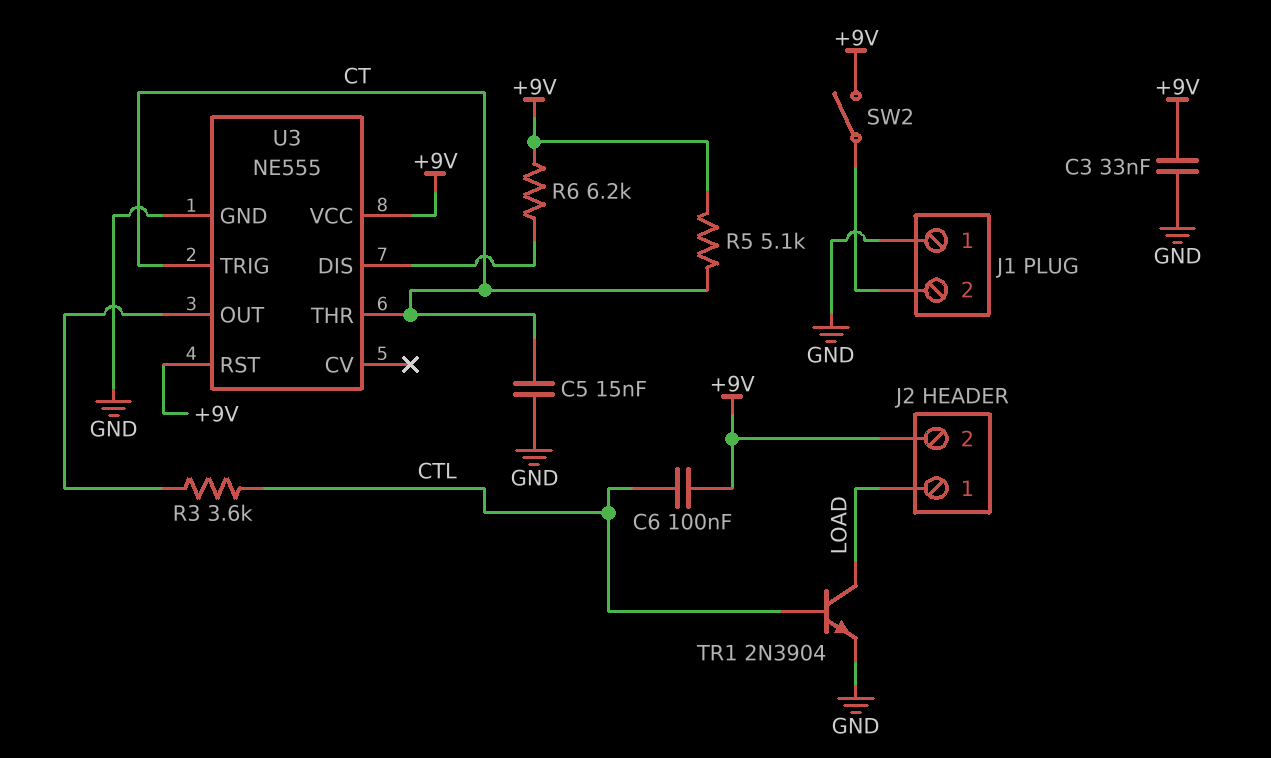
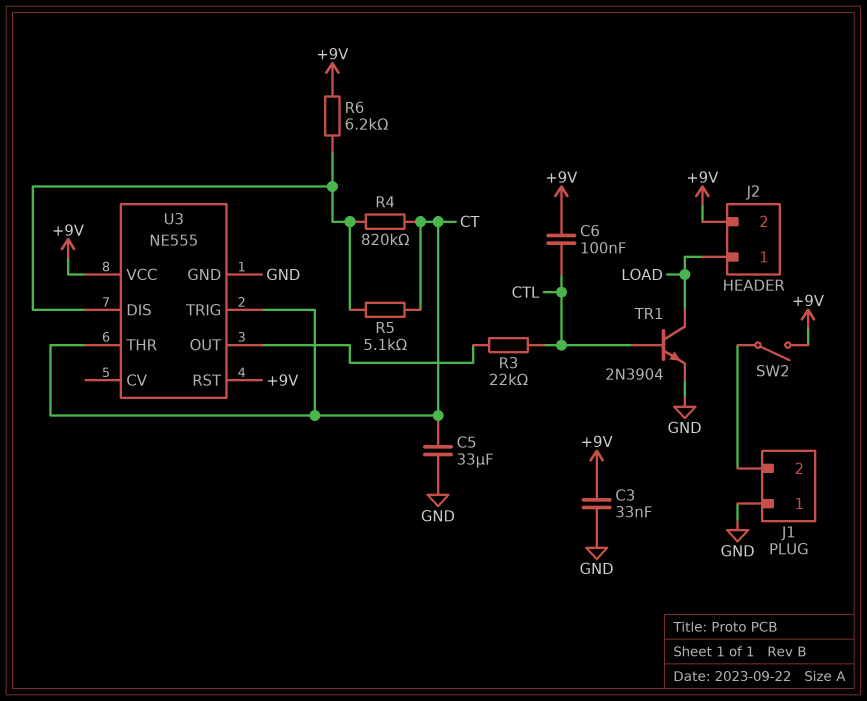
C5: 15nF (CT, GND) -> 33uF (CT, GND)
R3: 3.6k (CTL, U3/OUT) -> 22k (CTL, U3/OUT)
R4: none -> 820k (CT, U3/DIS)
R5: 5.1k (+9V, CT) -> 5.1k (CT, U3/DIS)

